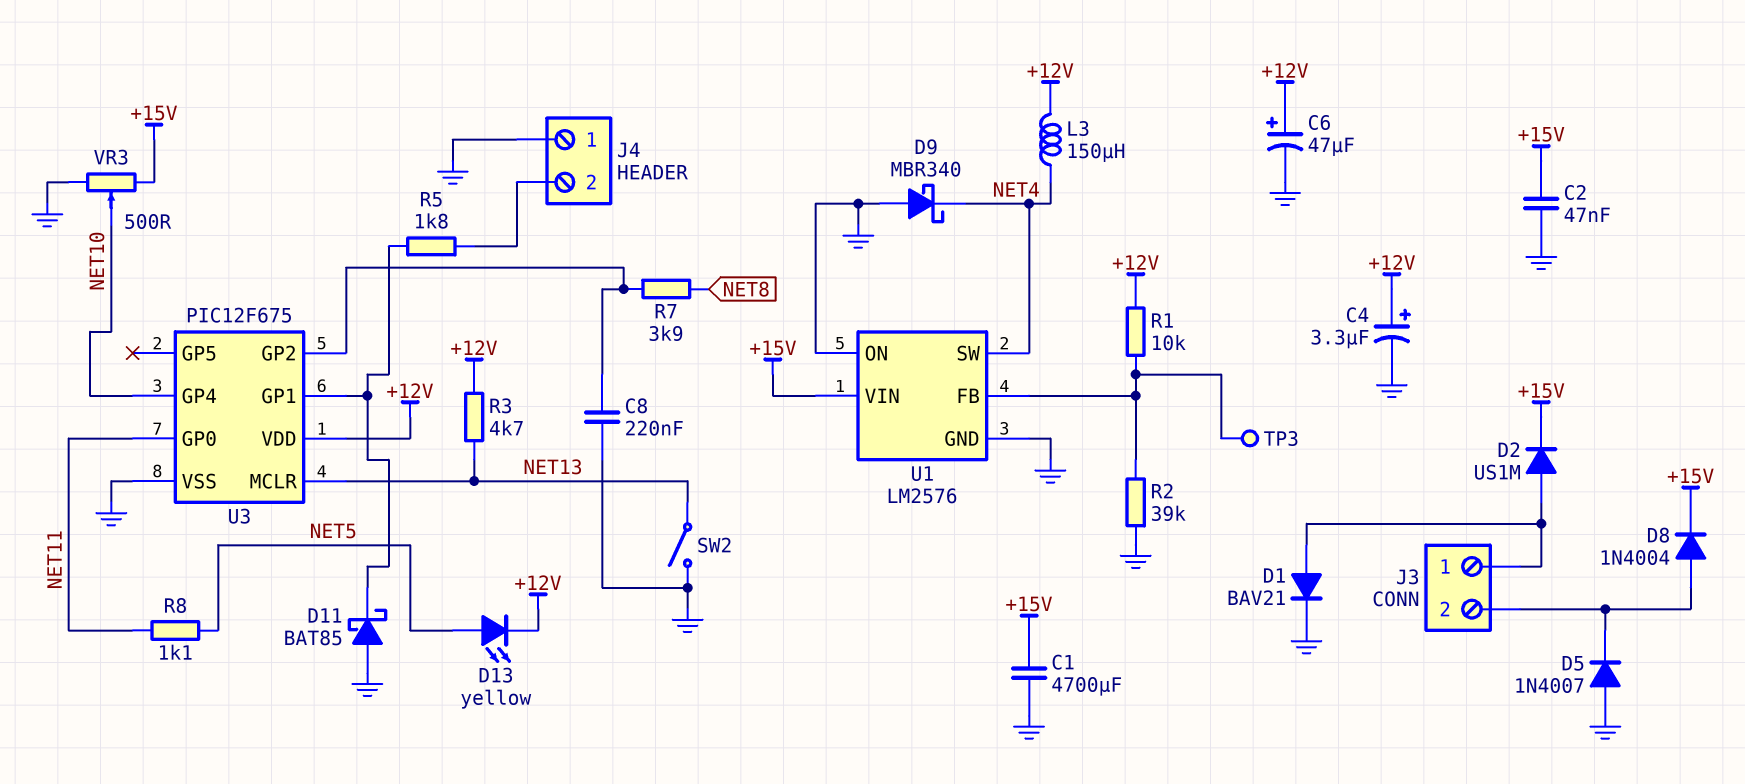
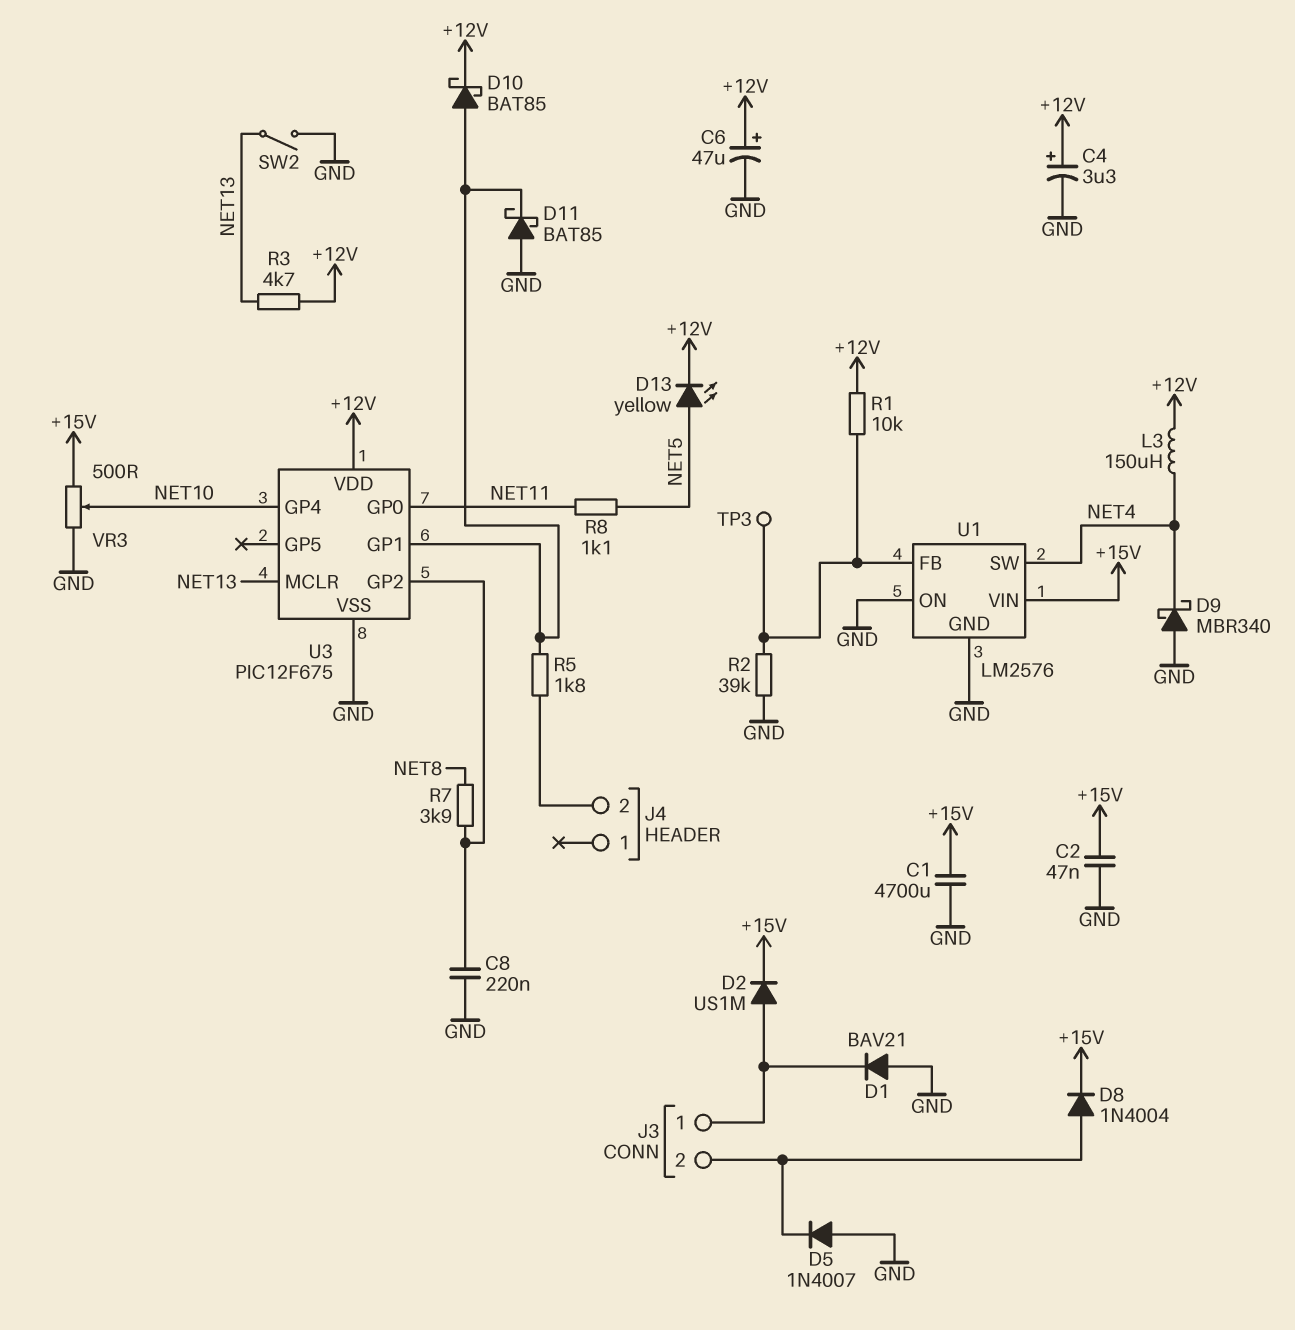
D1: diode BAV21 (A J3/1, K GND) -> diode BAV21 (A GND, K J3/1)
D10: none -> schottky BAT85 (A U3/GP1, K +12V)
J4 pin 1: GND -> none

